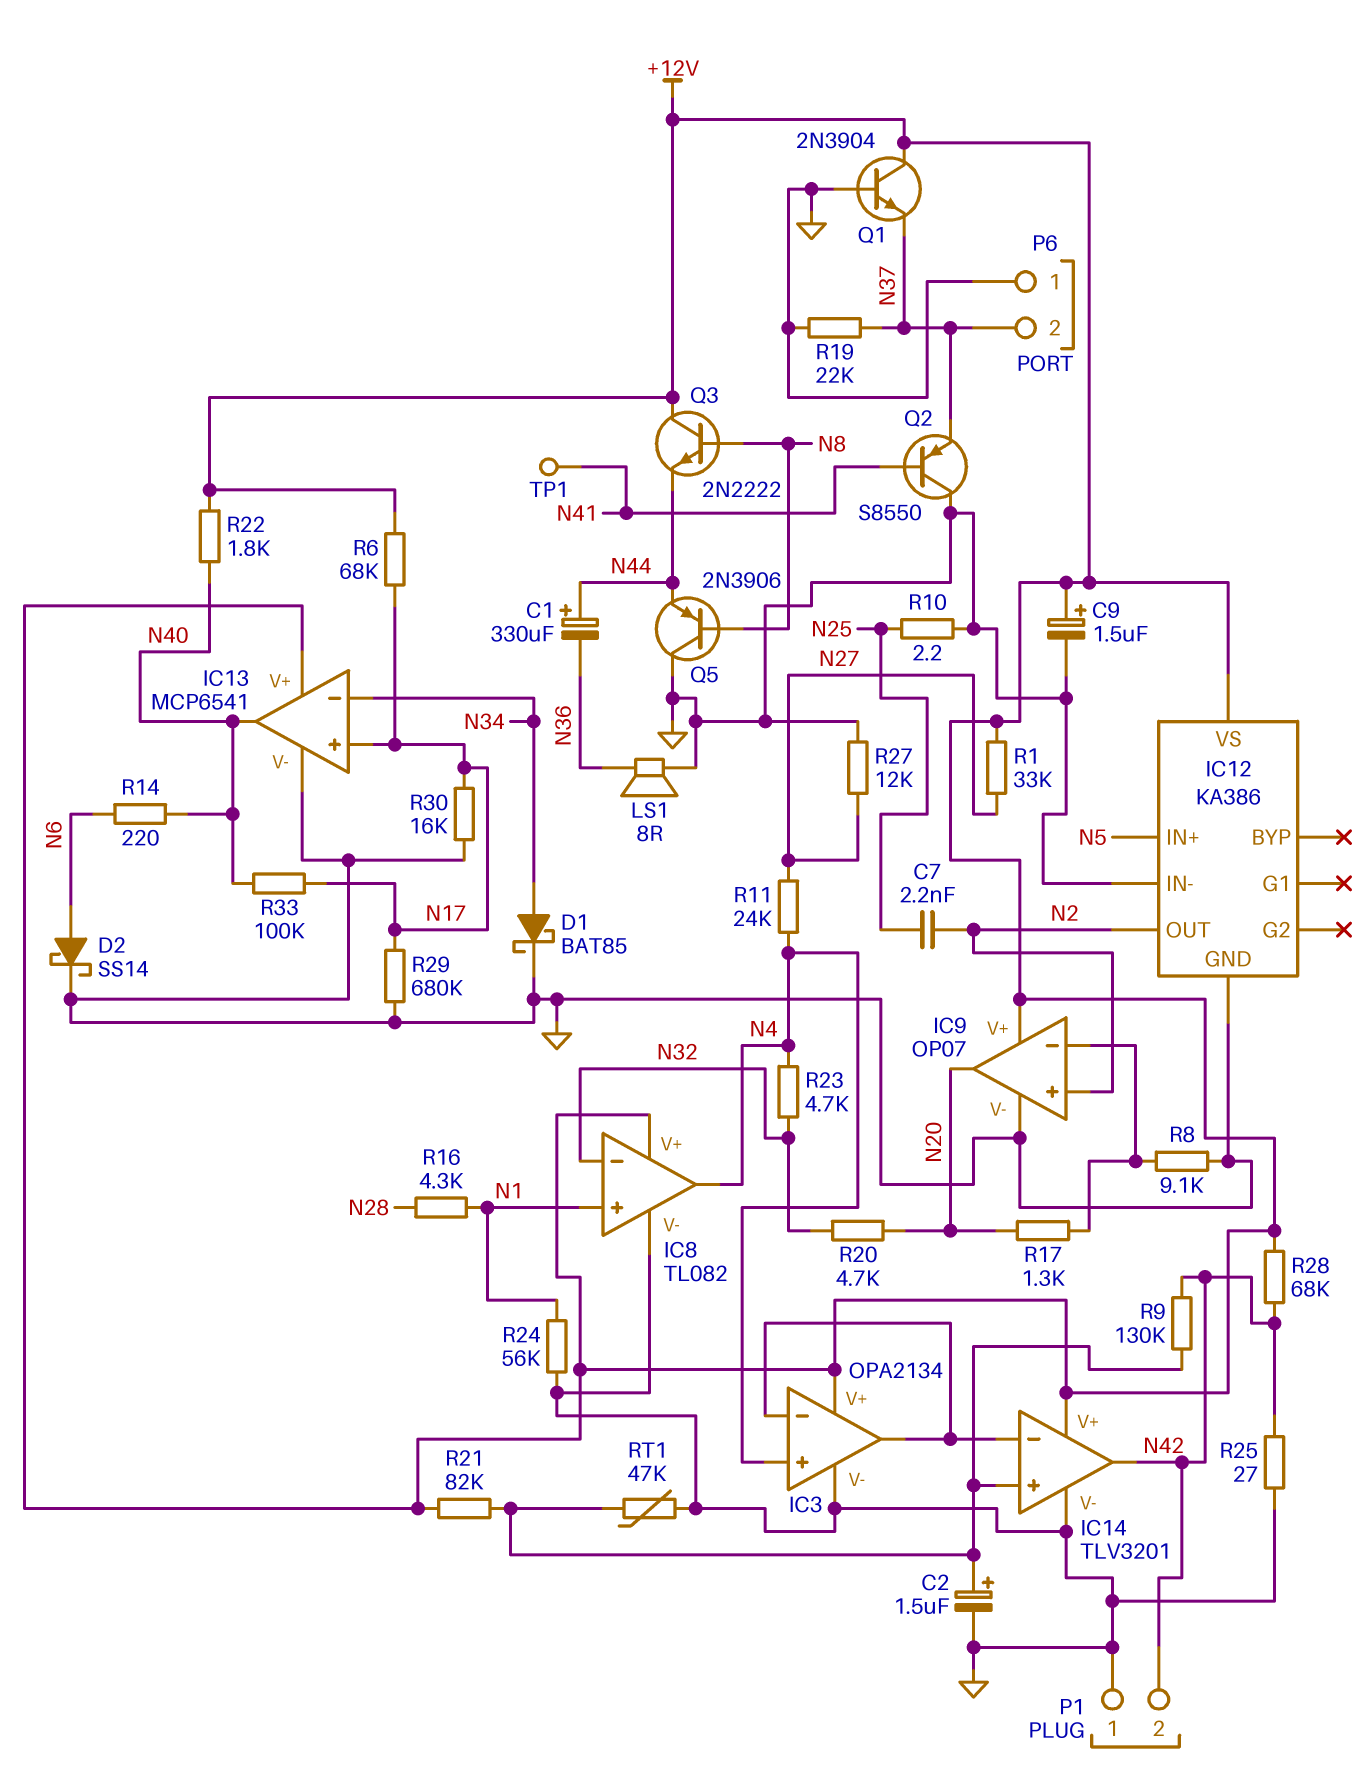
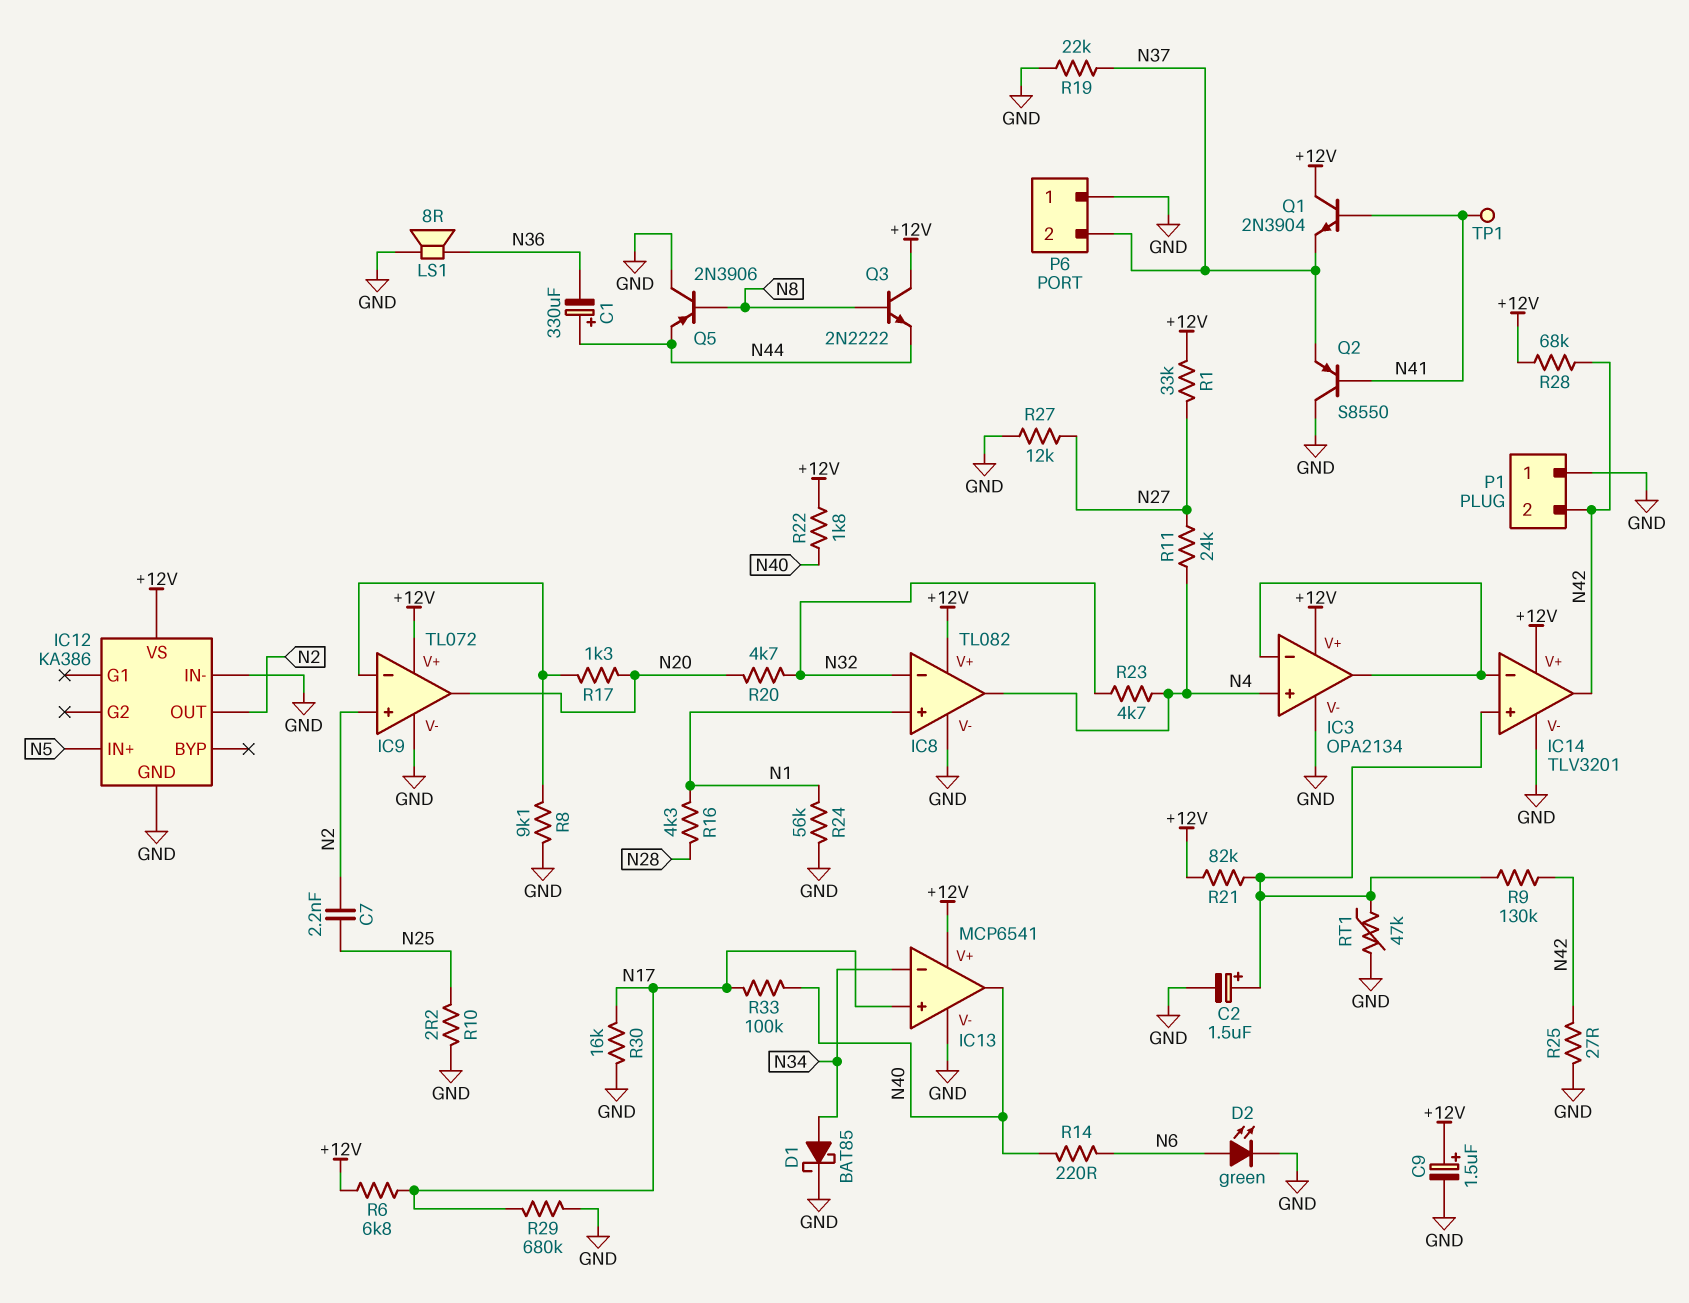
D2: schottky SS14 (A N6, K GND) -> LED green (A N6, K GND)
IC9: OP07 -> TL072
Q1: NPN 2N3904 (B GND, C +12V, E N37) -> NPN 2N3904 (B N41, C +12V, E N37)
R6: 68k (+12V, N17) -> 6.8k (+12V, N17)

